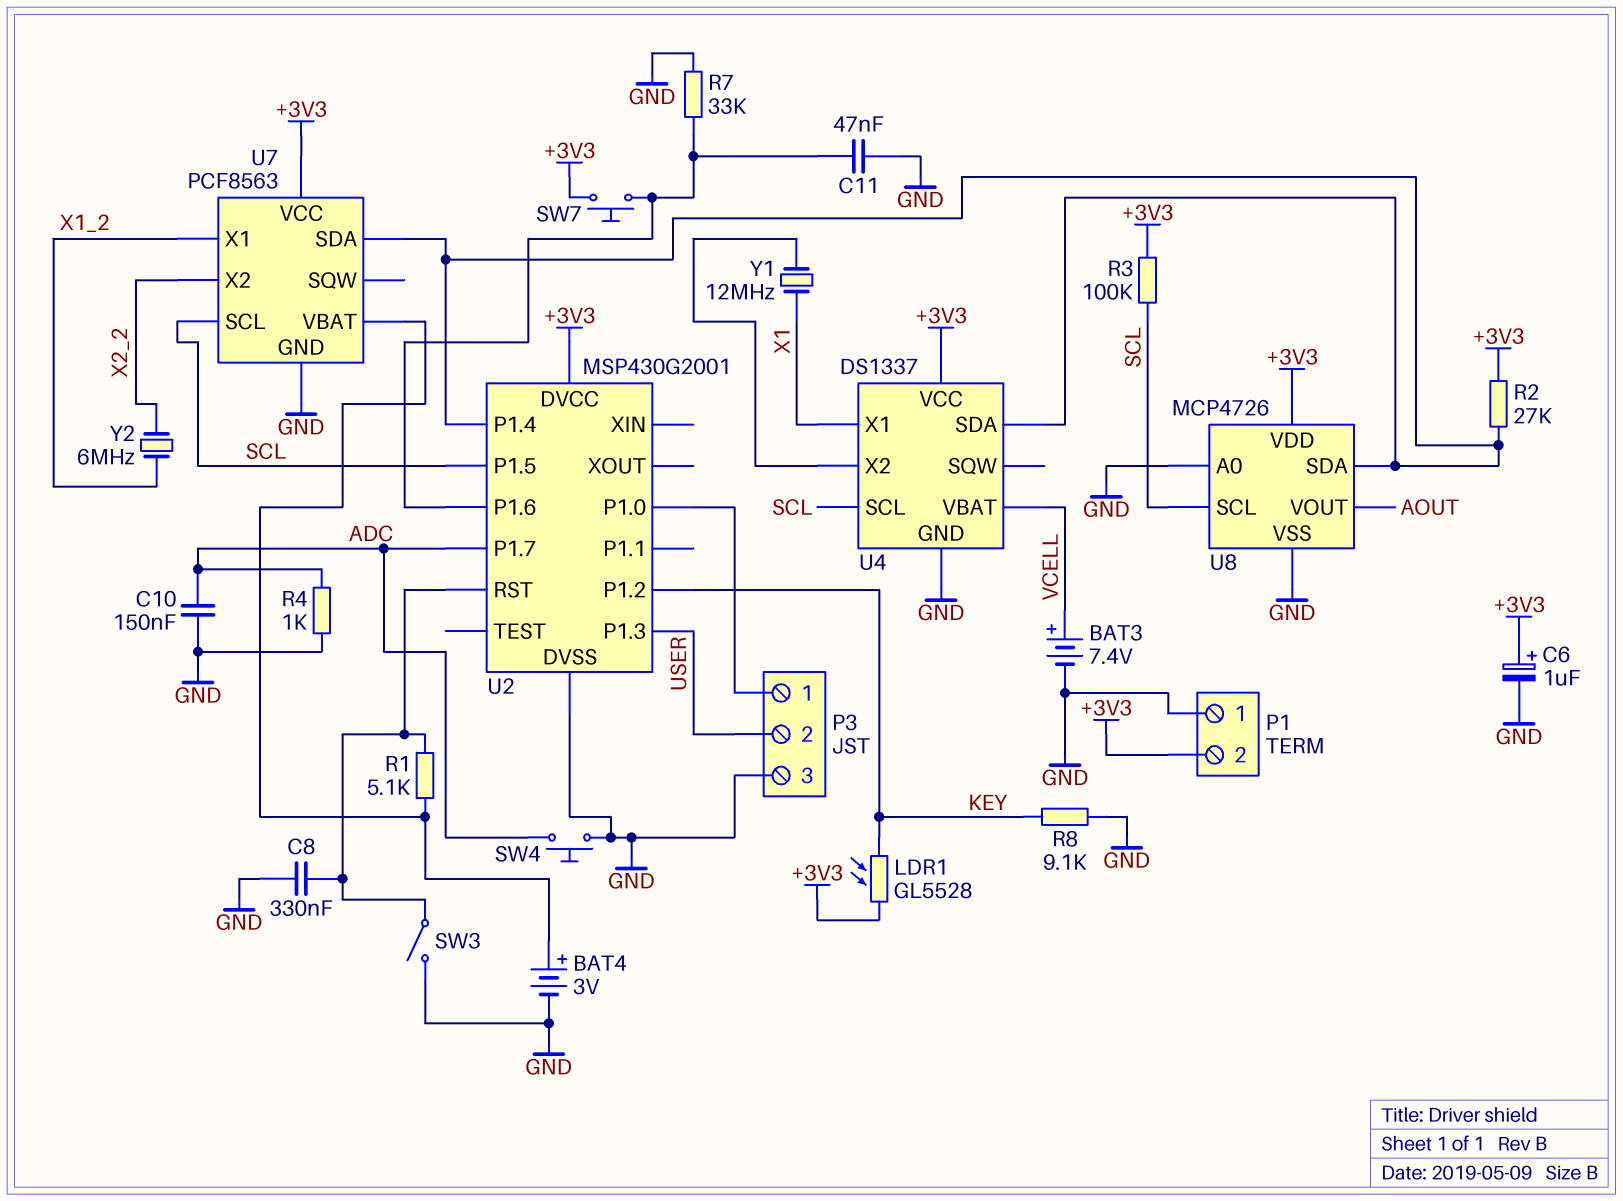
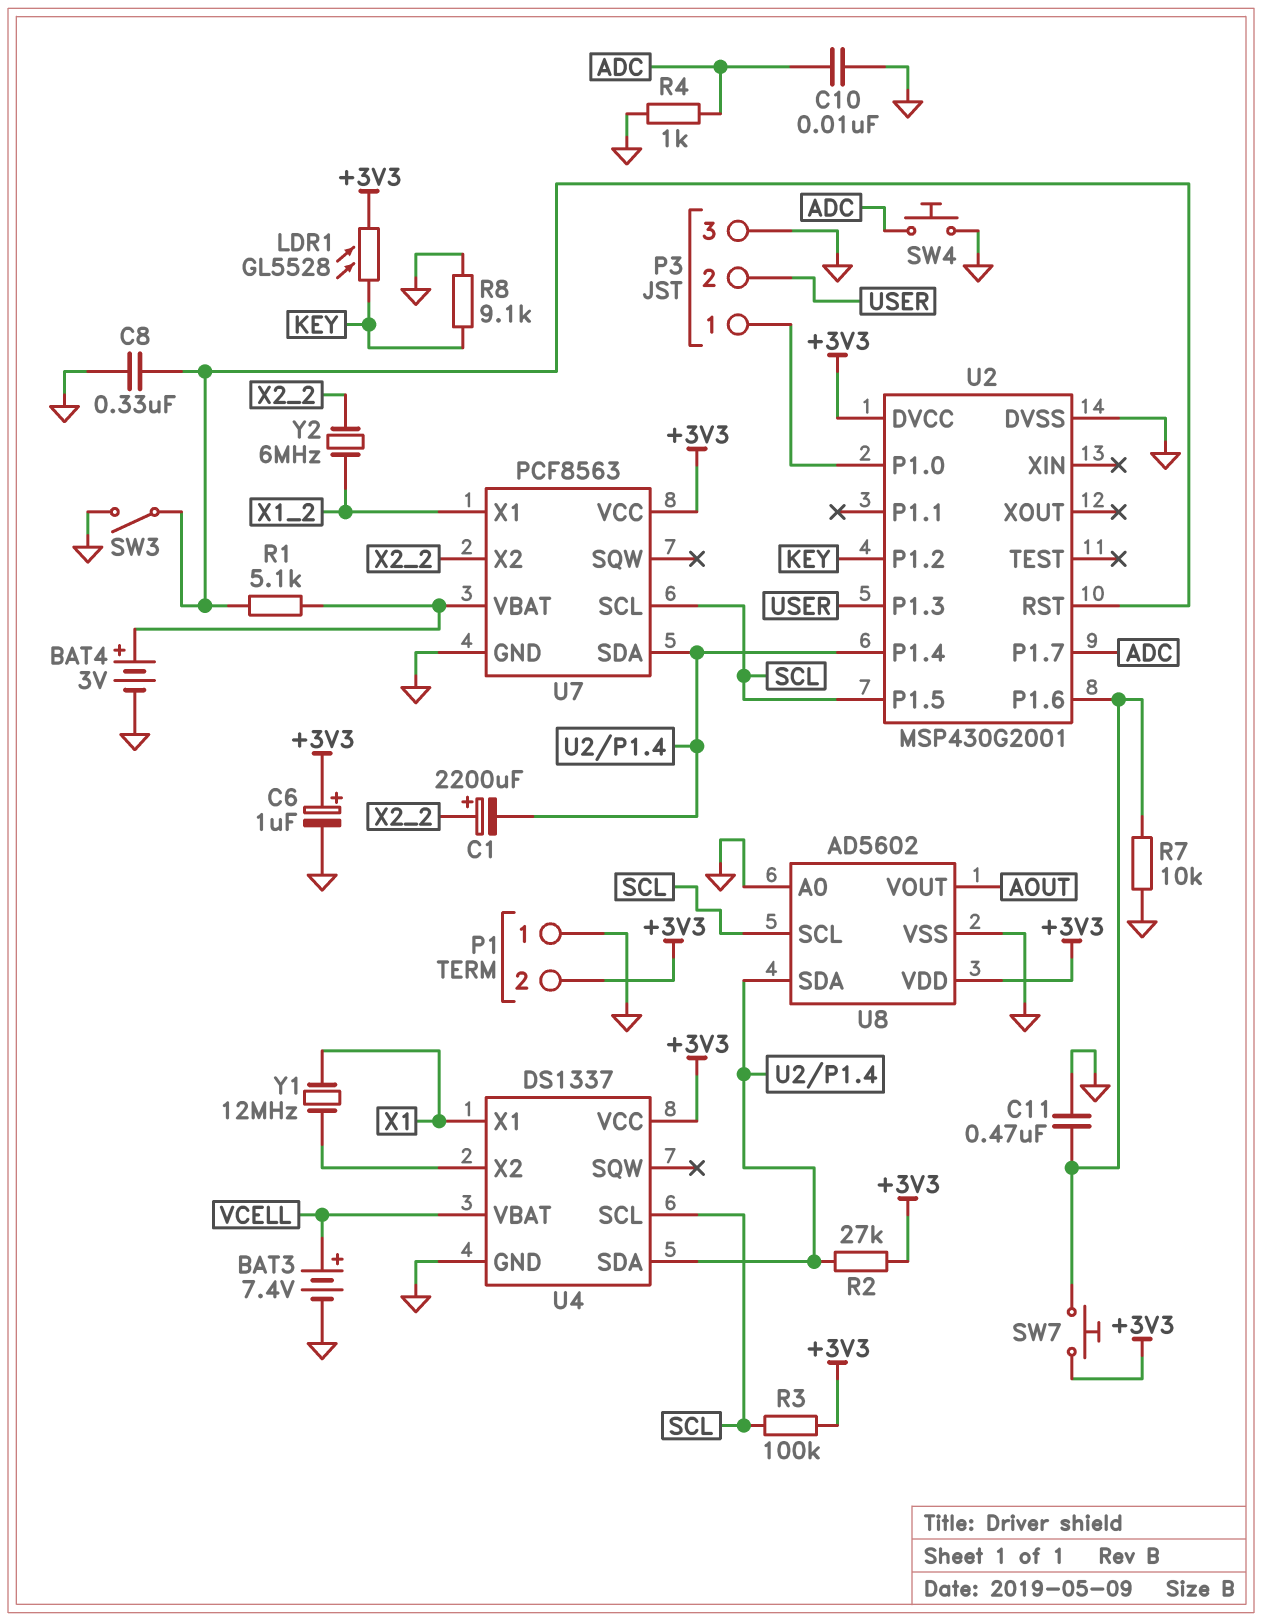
C1: none -> 2200uF (plus X2_2, minus U2/P1.4)
C10: 150nF (ADC, GND) -> 10nF (ADC, GND)
C11: 47nF (GND, U2/P1.6) -> 470nF (GND, U2/P1.6)
R7: 33k (GND, U2/P1.6) -> 10k (GND, U2/P1.6)
U8: MCP4726 -> AD5602

